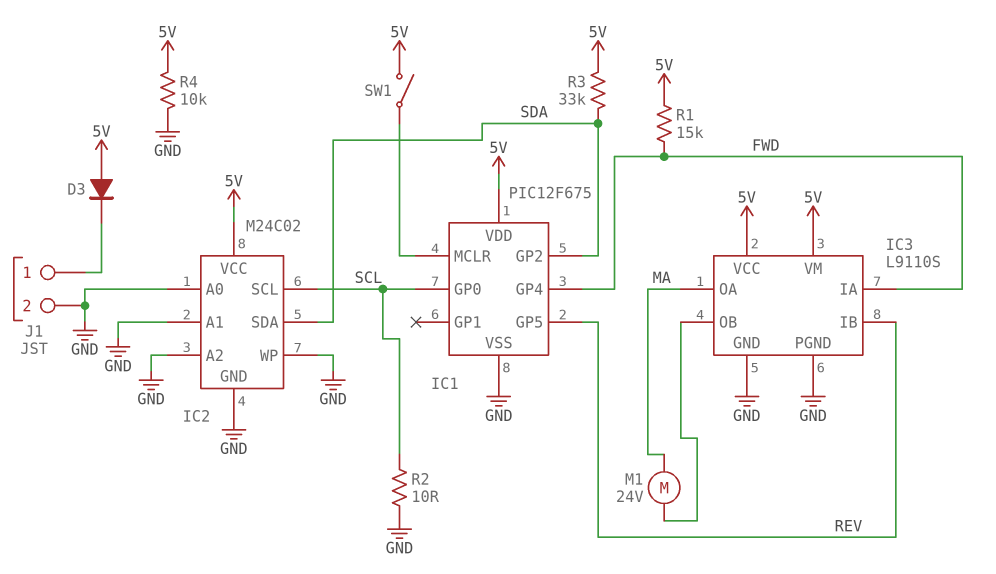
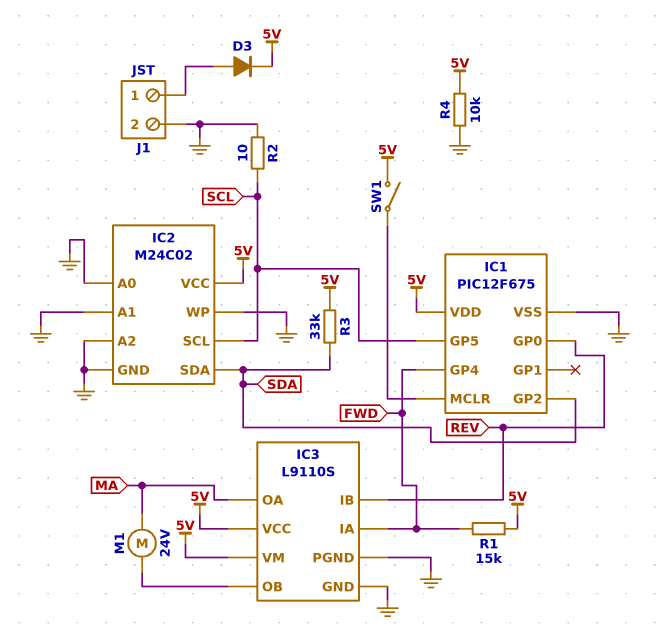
D3: diode (A 5V, K J1/1) -> diode (A J1/1, K 5V)
IC1 pin GP0: SCL -> REV
IC1 pin GP5: REV -> SCL

